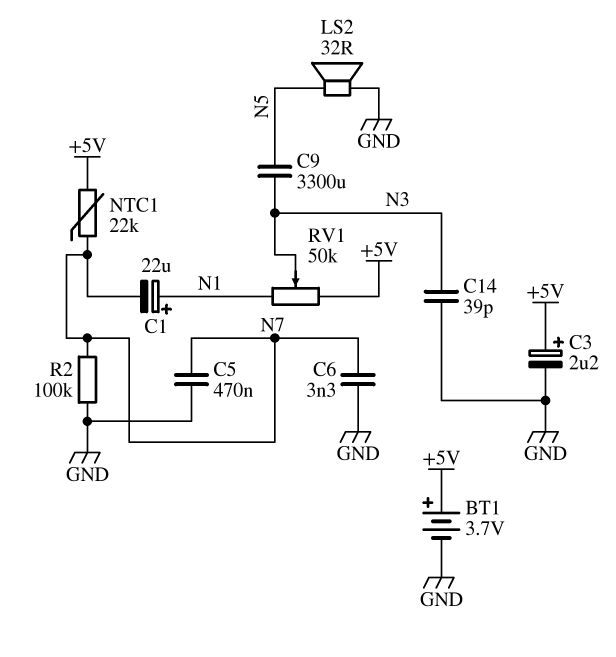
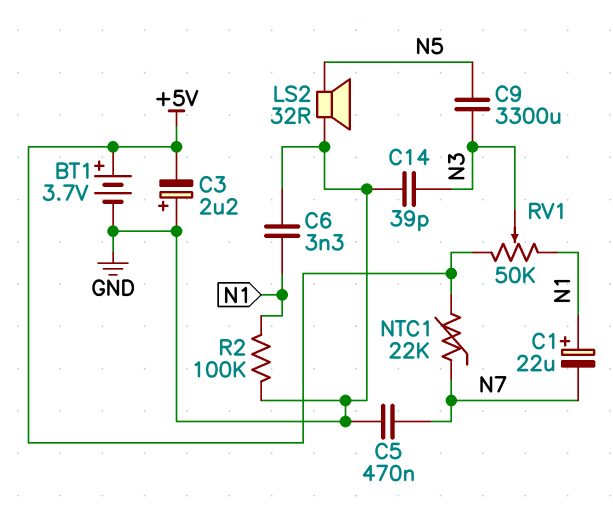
C3: 2.2uF (plus +5V, minus GND) -> 2.2uF (plus GND, minus +5V)
C6: 3.3nF (GND, N7) -> 3.3nF (GND, N1)
R2: 100k (GND, N7) -> 100k (GND, N1)

